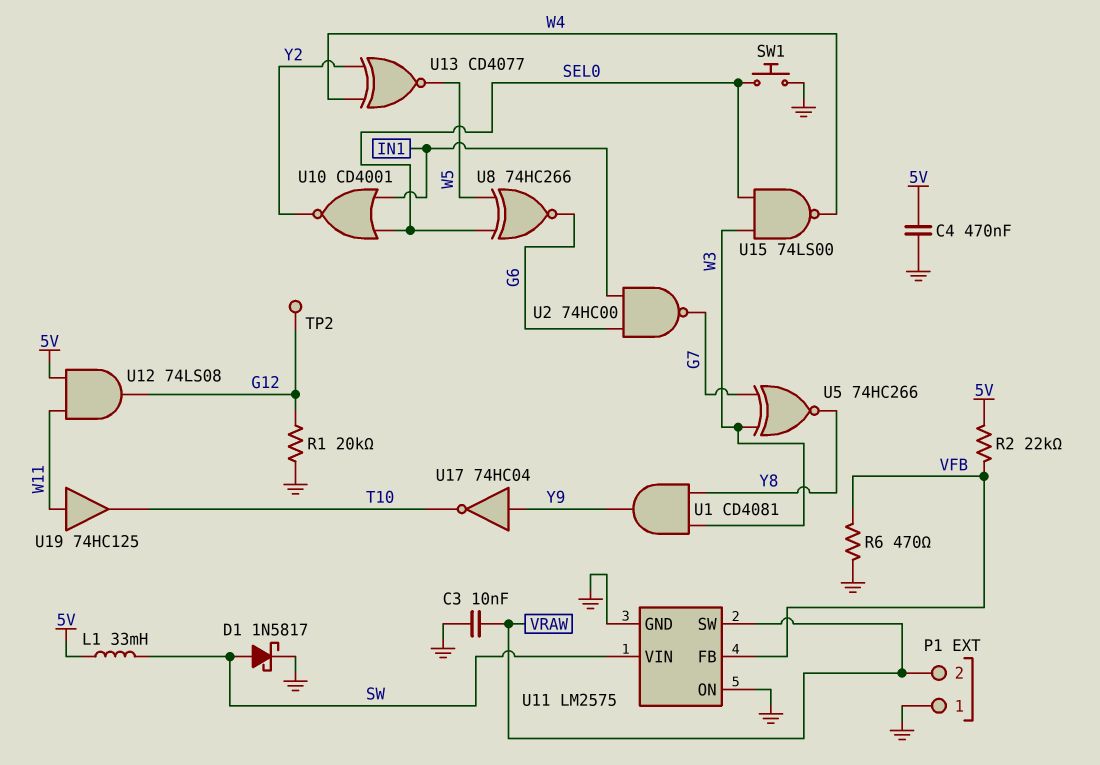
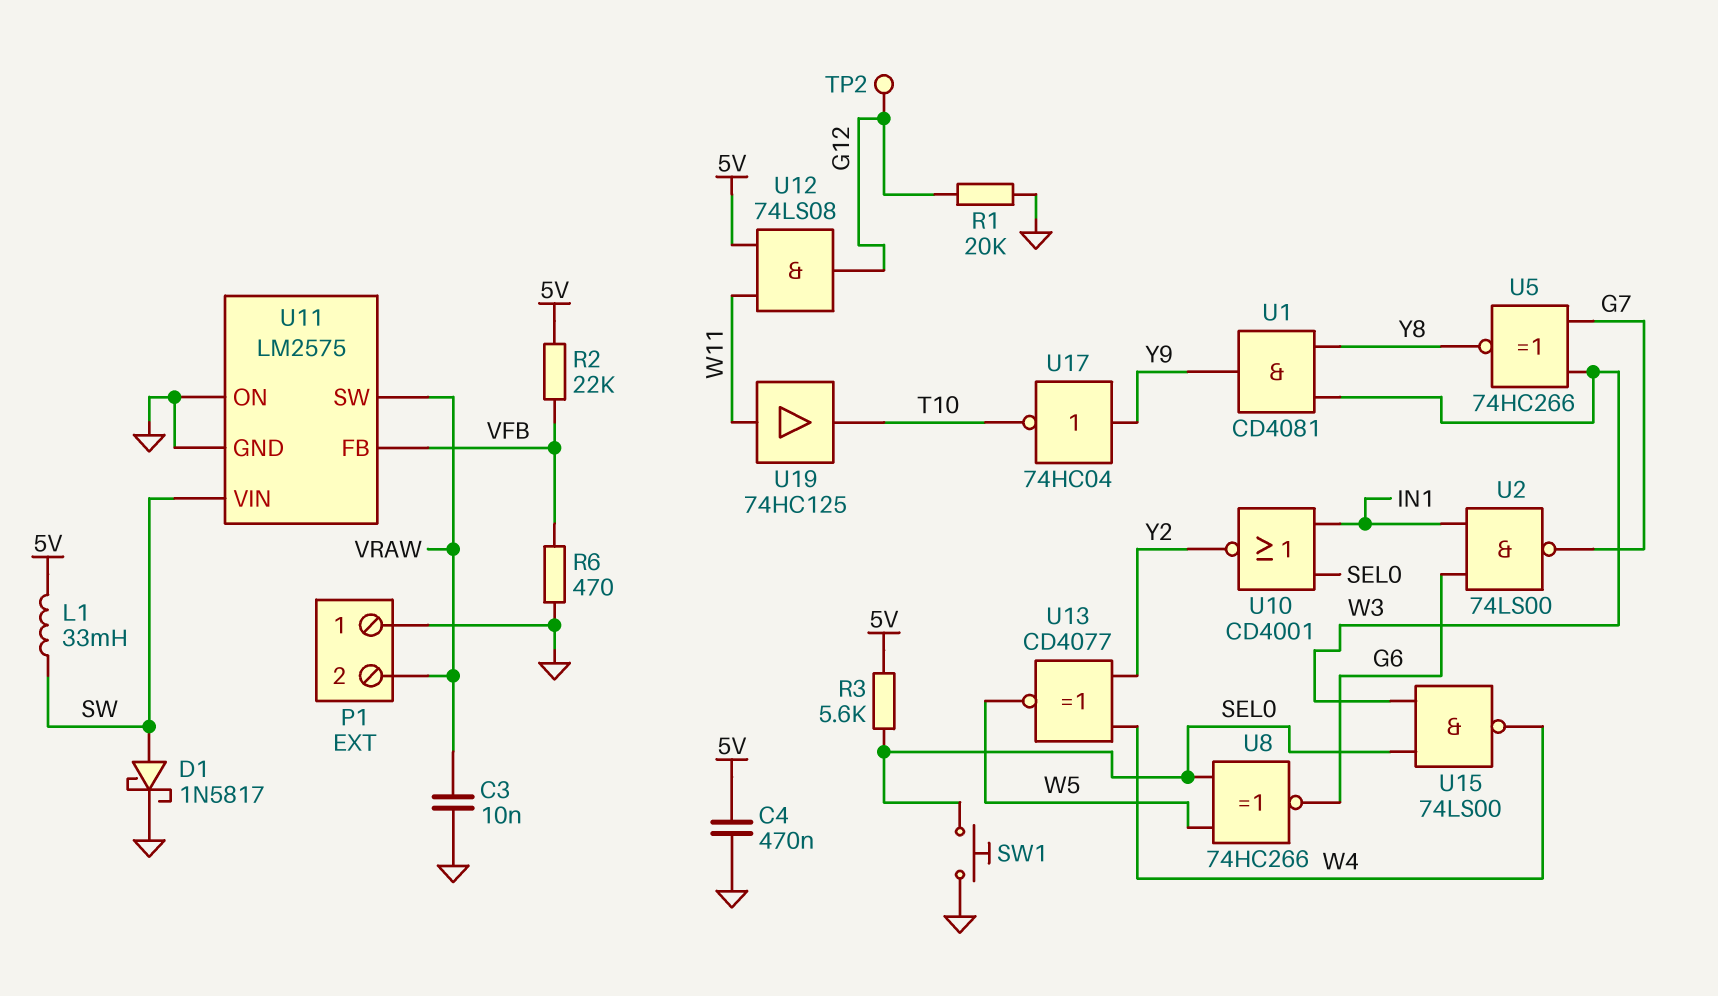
R3: none -> 5.6k (5V, SEL0)
U2: NAND 74HC00 (in G6, in IN1, out G7) -> NAND 74LS00 (in G6, in IN1, out G7)

